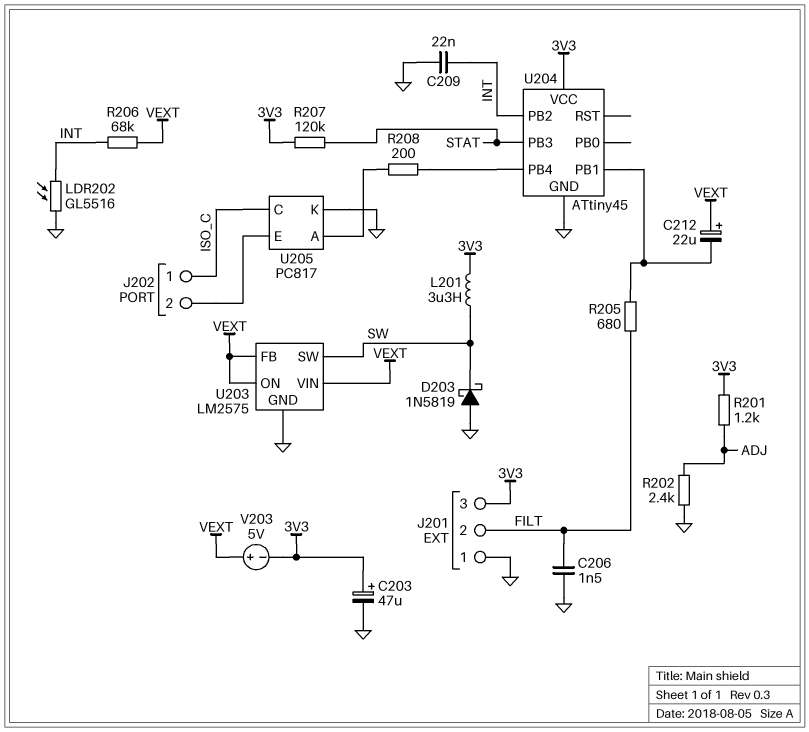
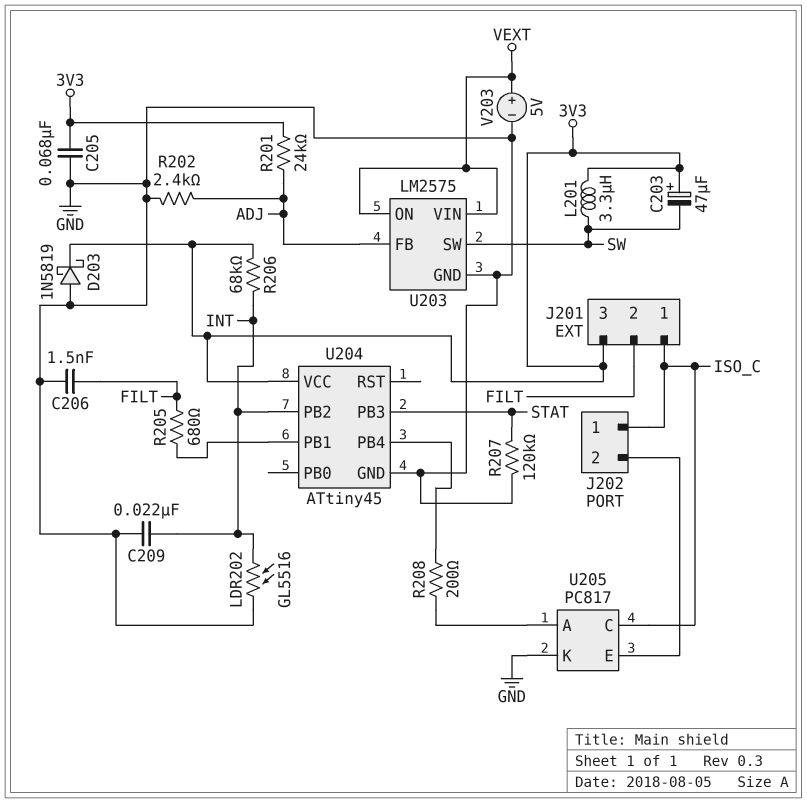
C203: 47uF (plus 3V3, minus GND) -> 47uF (plus 3V3, minus SW)
C205: none -> 68nF (3V3, GND)
C212: 22uF (plus VEXT, minus U204/PB1) -> none
D203: schottky 1N5819 (A GND, K SW) -> schottky 1N5819 (A GND, K 3V3)
J201 pin 1: GND -> ISO_C
R201: 1.2k (3V3, ADJ) -> 24k (3V3, ADJ)
R206: 68k (INT, VEXT) -> 68k (3V3, INT)
R207: 120k (3V3, STAT) -> 120k (GND, STAT)
U203 pin FB: VEXT -> ADJ
V203: 5V (plus VEXT, minus 3V3) -> 5V (plus VEXT, minus GND)

